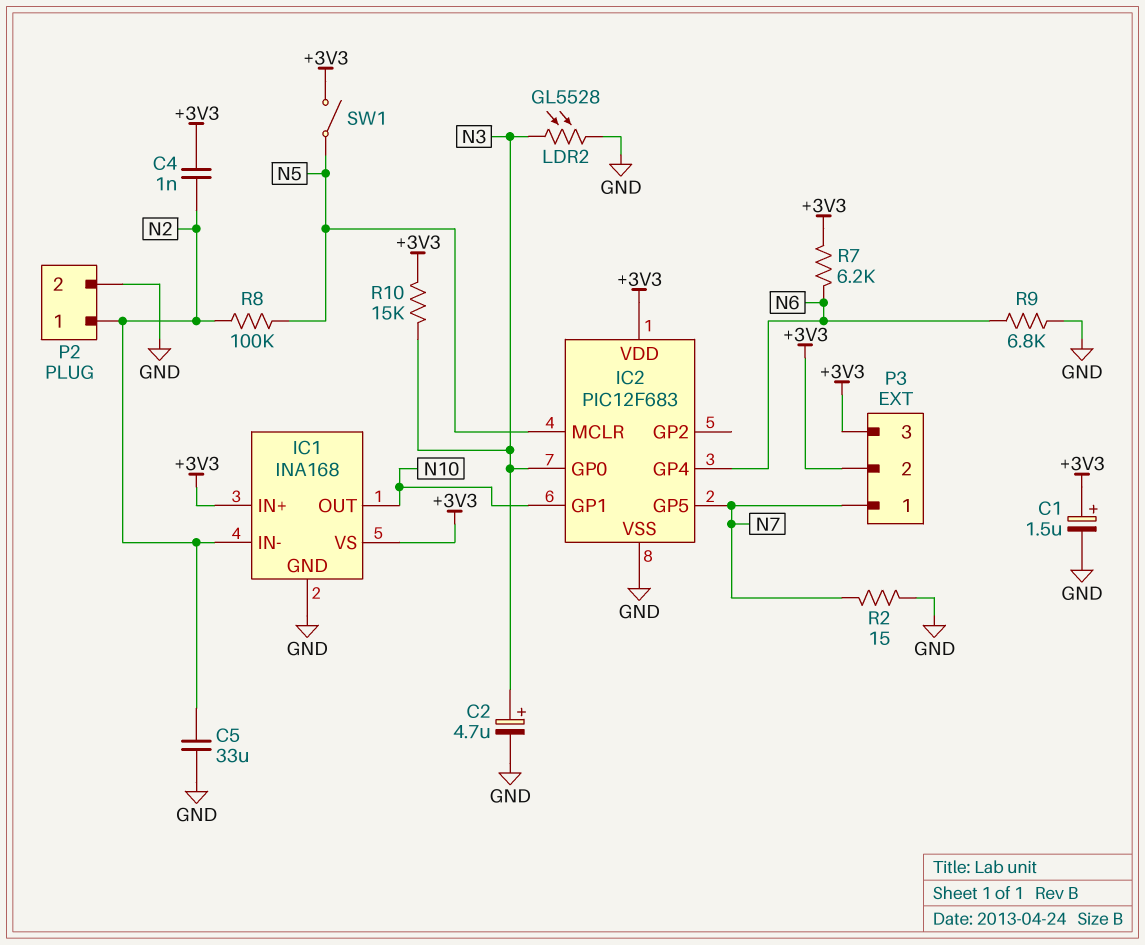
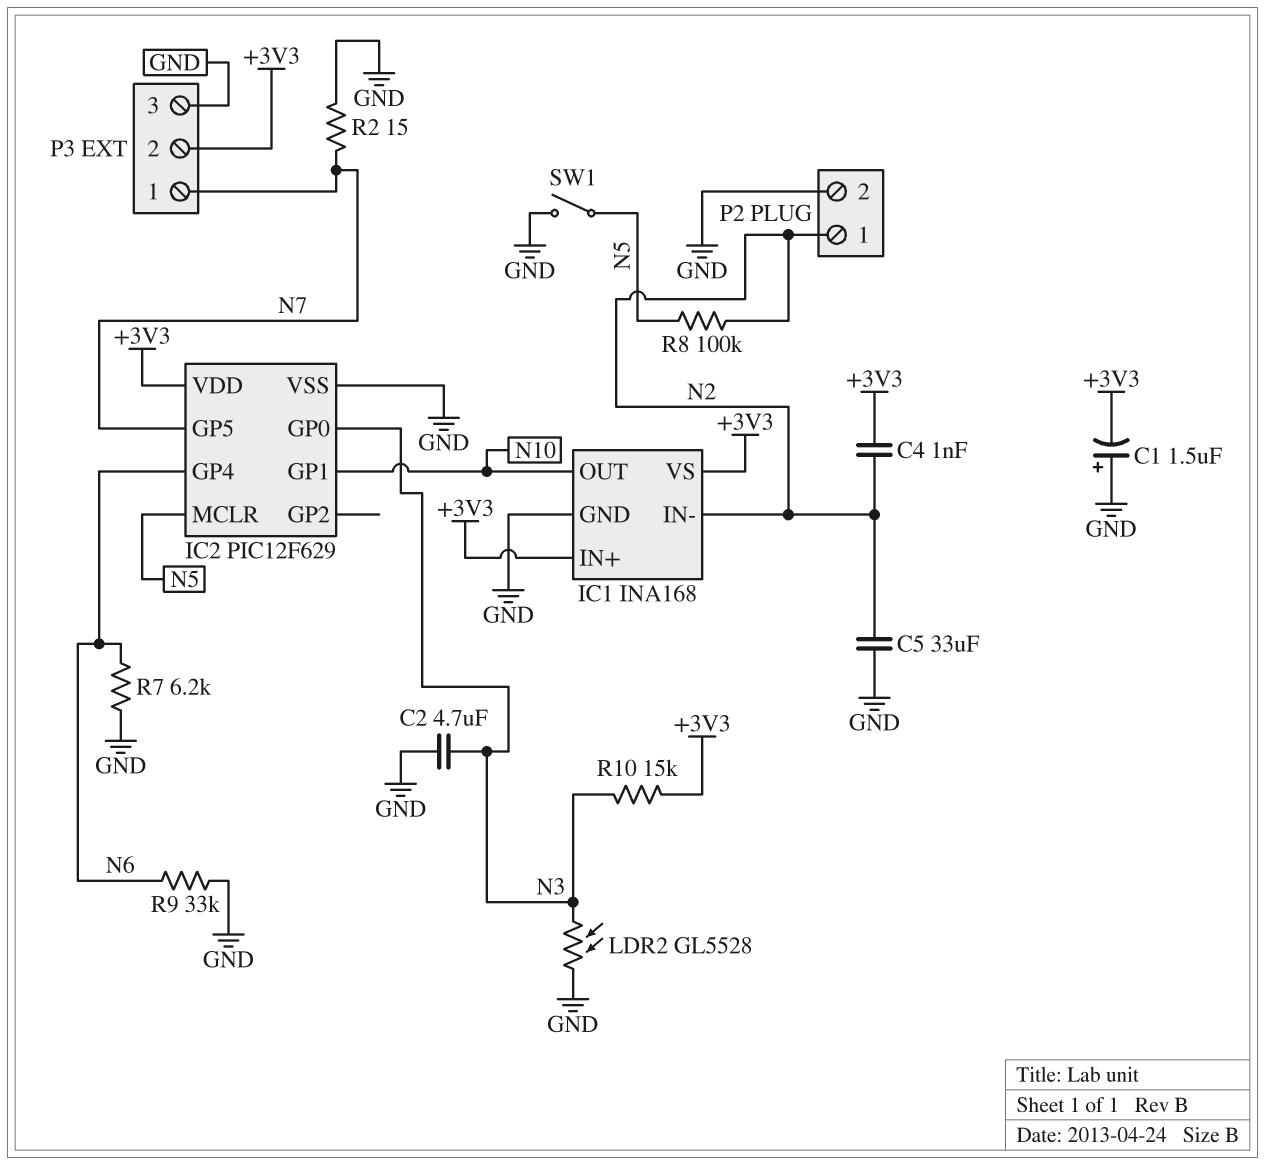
C1: 1.5uF (plus +3V3, minus GND) -> 1.5uF (plus GND, minus +3V3)
C2: 4.7uF (plus N3, minus GND) -> 4.7uF (GND, N3)
IC2: PIC12F683 -> PIC12F629
P3 pin 3: +3V3 -> GND
R7: 6.2k (+3V3, N6) -> 6.2k (GND, N6)
R9: 6.8k (GND, N6) -> 33k (GND, N6)
SW1: switch (+3V3, N5) -> switch (GND, N5)

